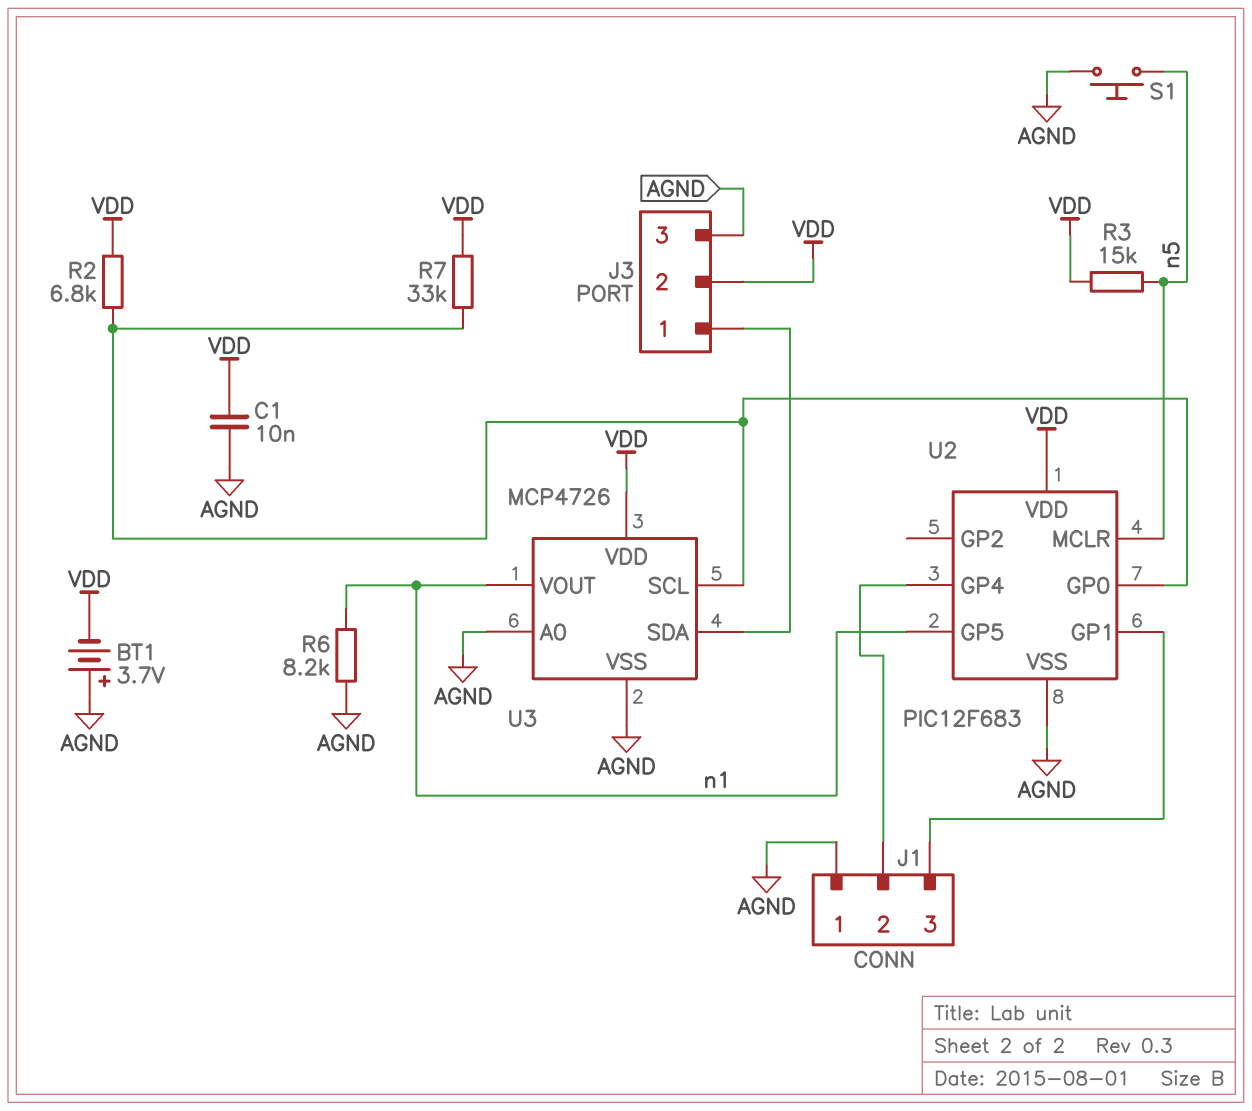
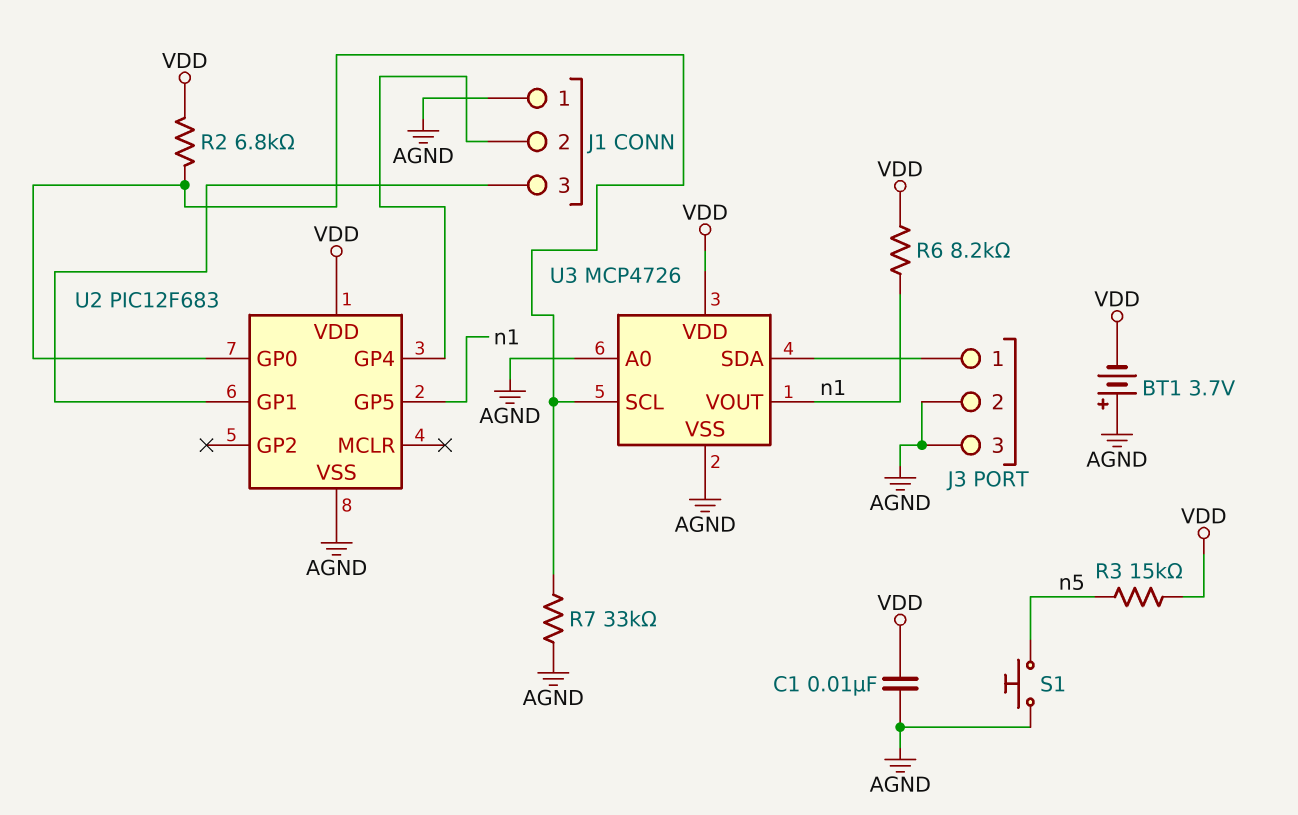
J3 pin 2: VDD -> AGND
R6: 8.2k (AGND, n1) -> 8.2k (VDD, n1)
R7: 33k (U2/GP0, VDD) -> 33k (AGND, U2/GP0)
U2 pin MCLR: n5 -> none

